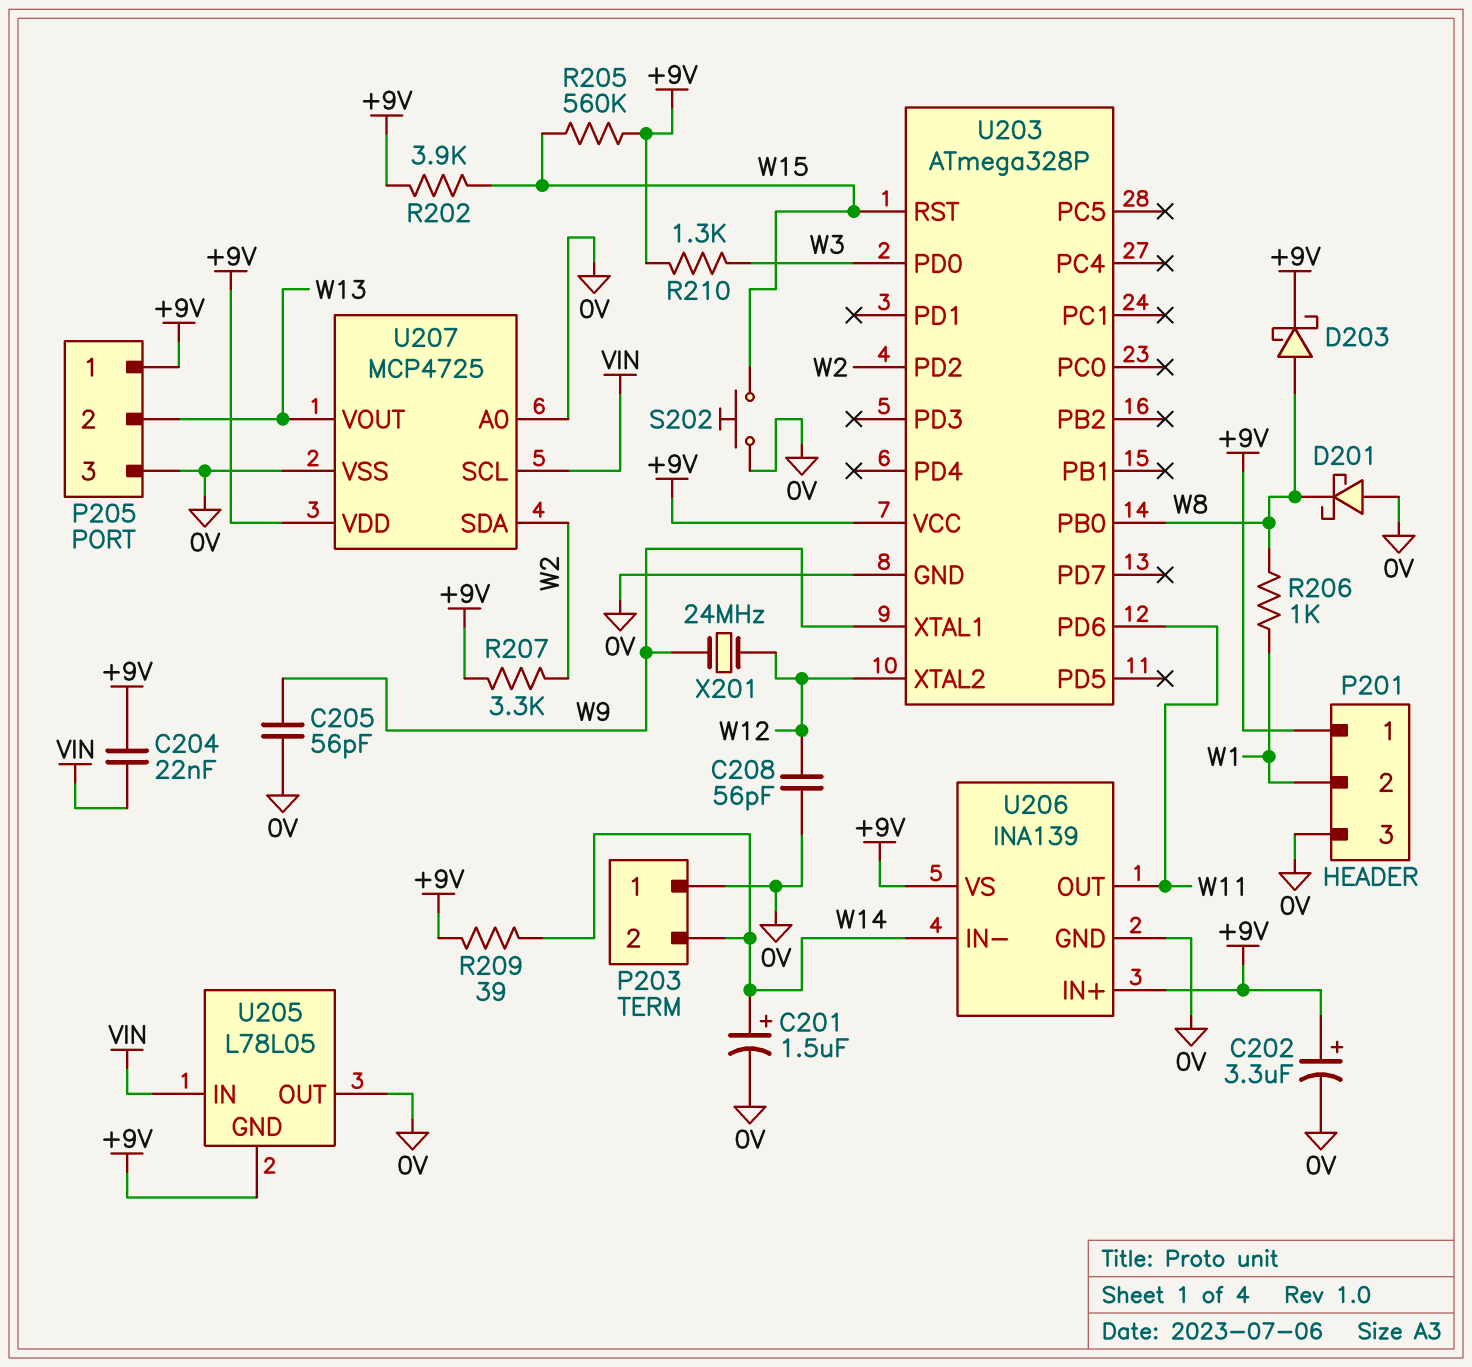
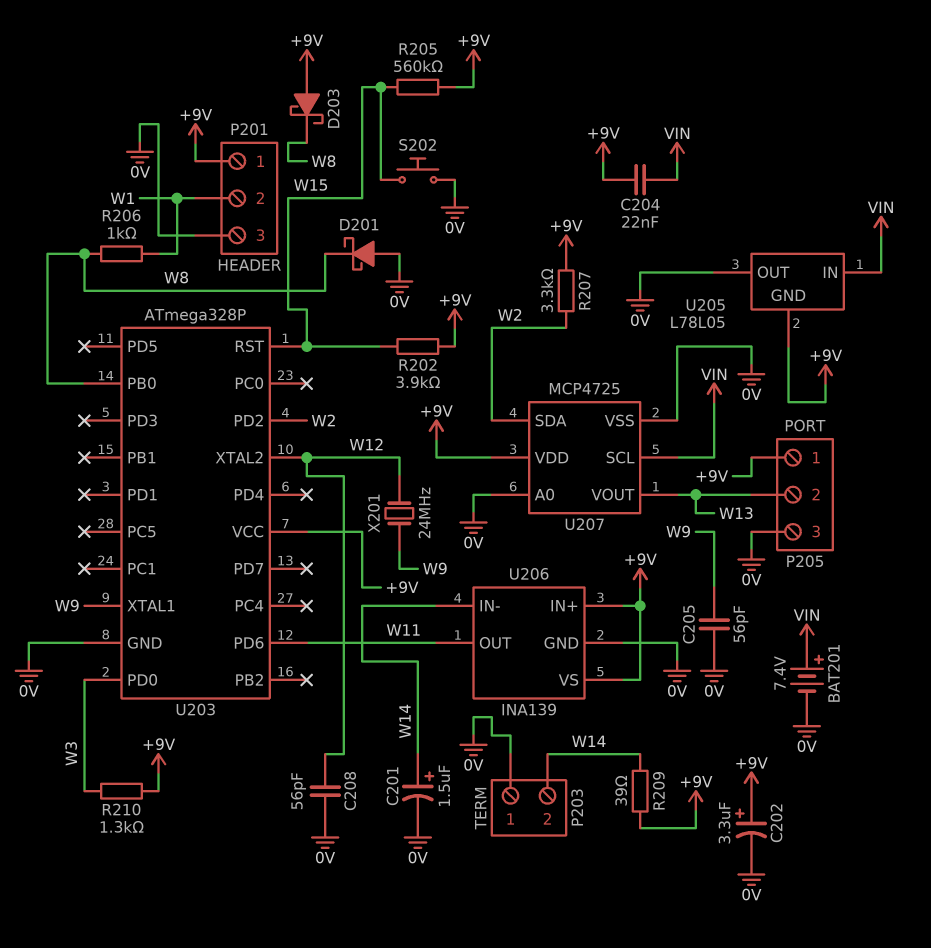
BAT201: none -> 7.4V (plus VIN, minus 0V)
D203: schottky (A W8, K +9V) -> schottky (A +9V, K W8)

